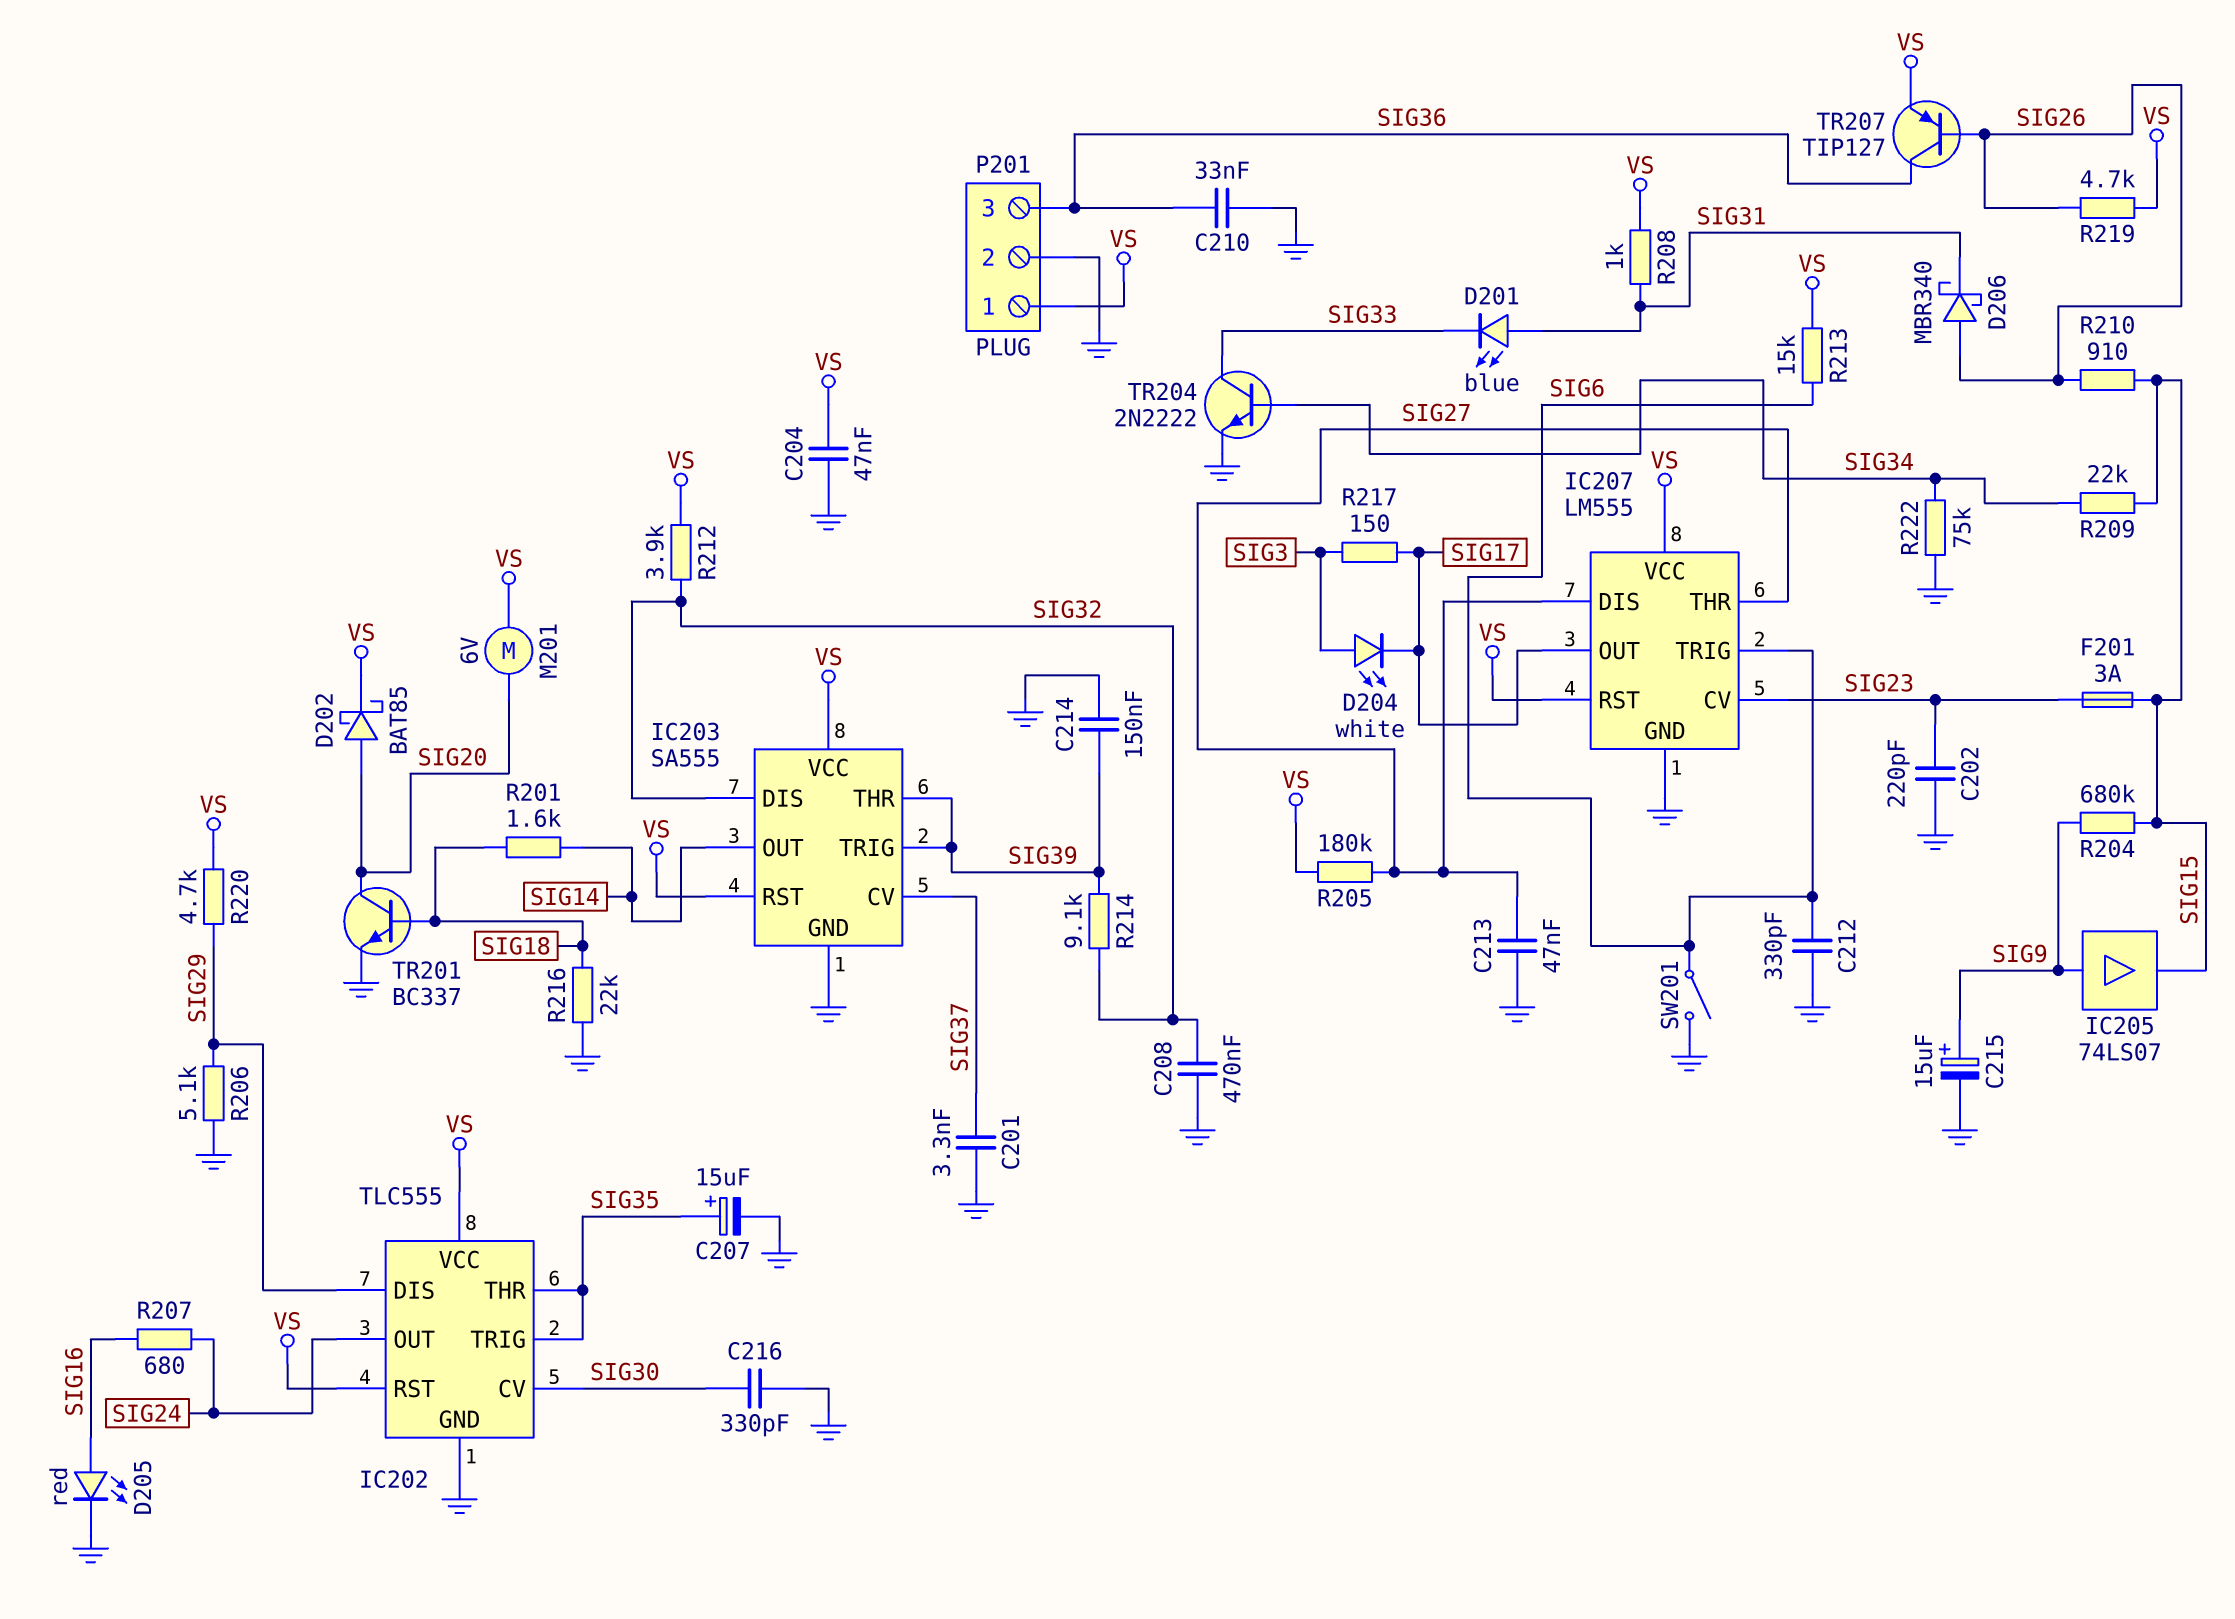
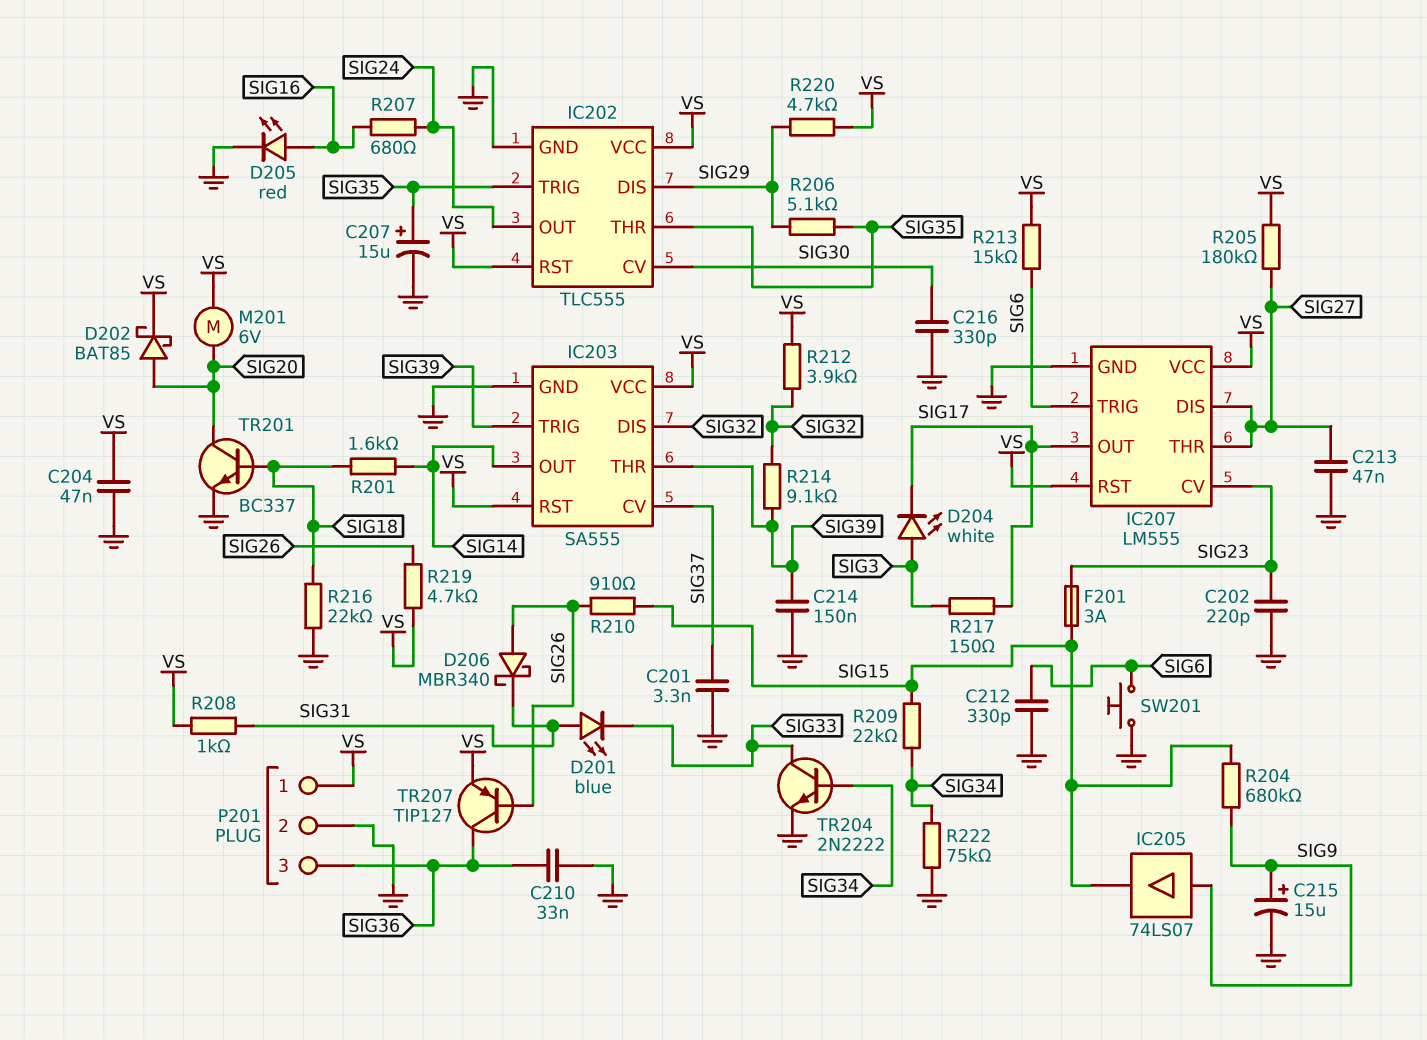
C208: 470nF (GND, SIG32) -> none
R206: 5.1k (GND, SIG29) -> 5.1k (SIG29, SIG35)
SW201: switch (GND, SIG6) -> button (GND, SIG6)

